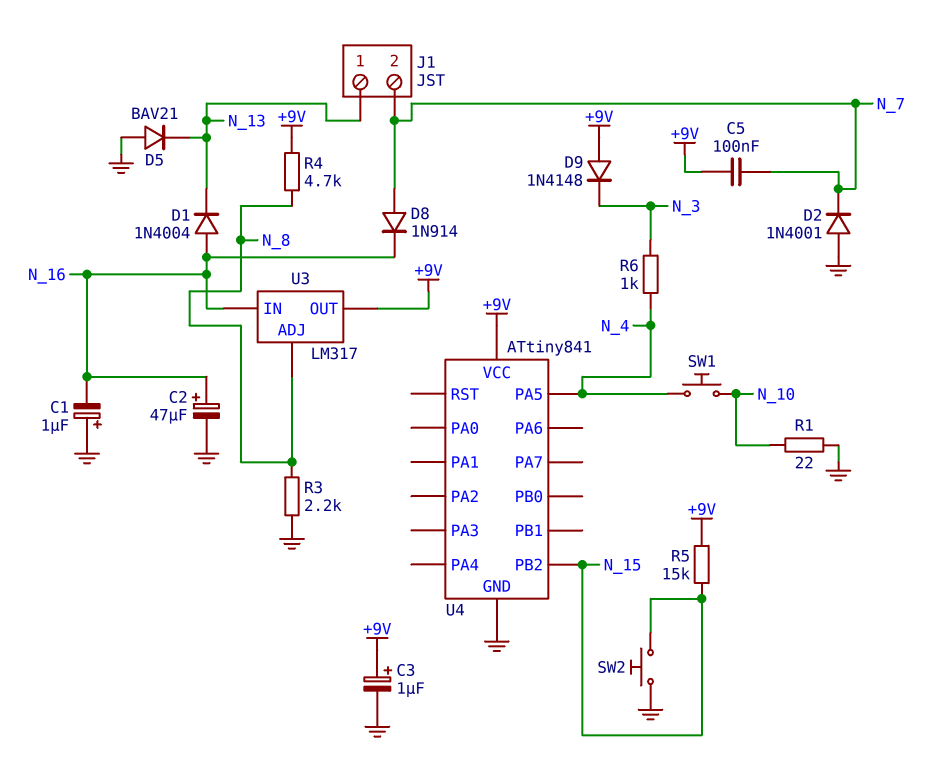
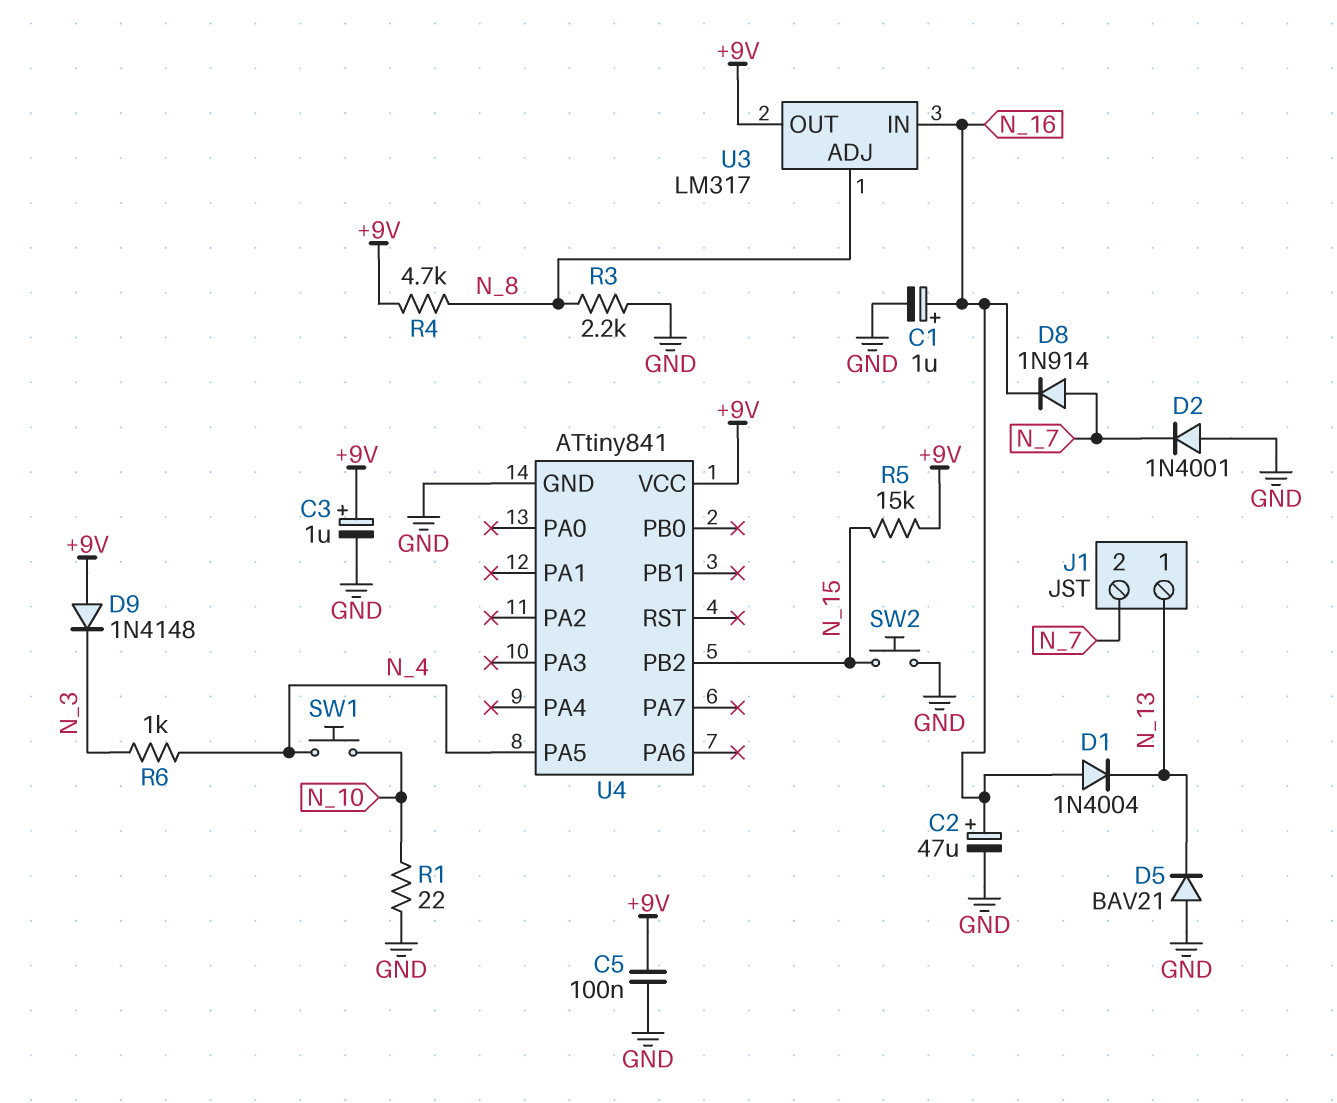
C1: 1uF (plus GND, minus N_16) -> 1uF (plus N_16, minus GND)
C5: 100nF (+9V, N_7) -> 100nF (+9V, GND)

